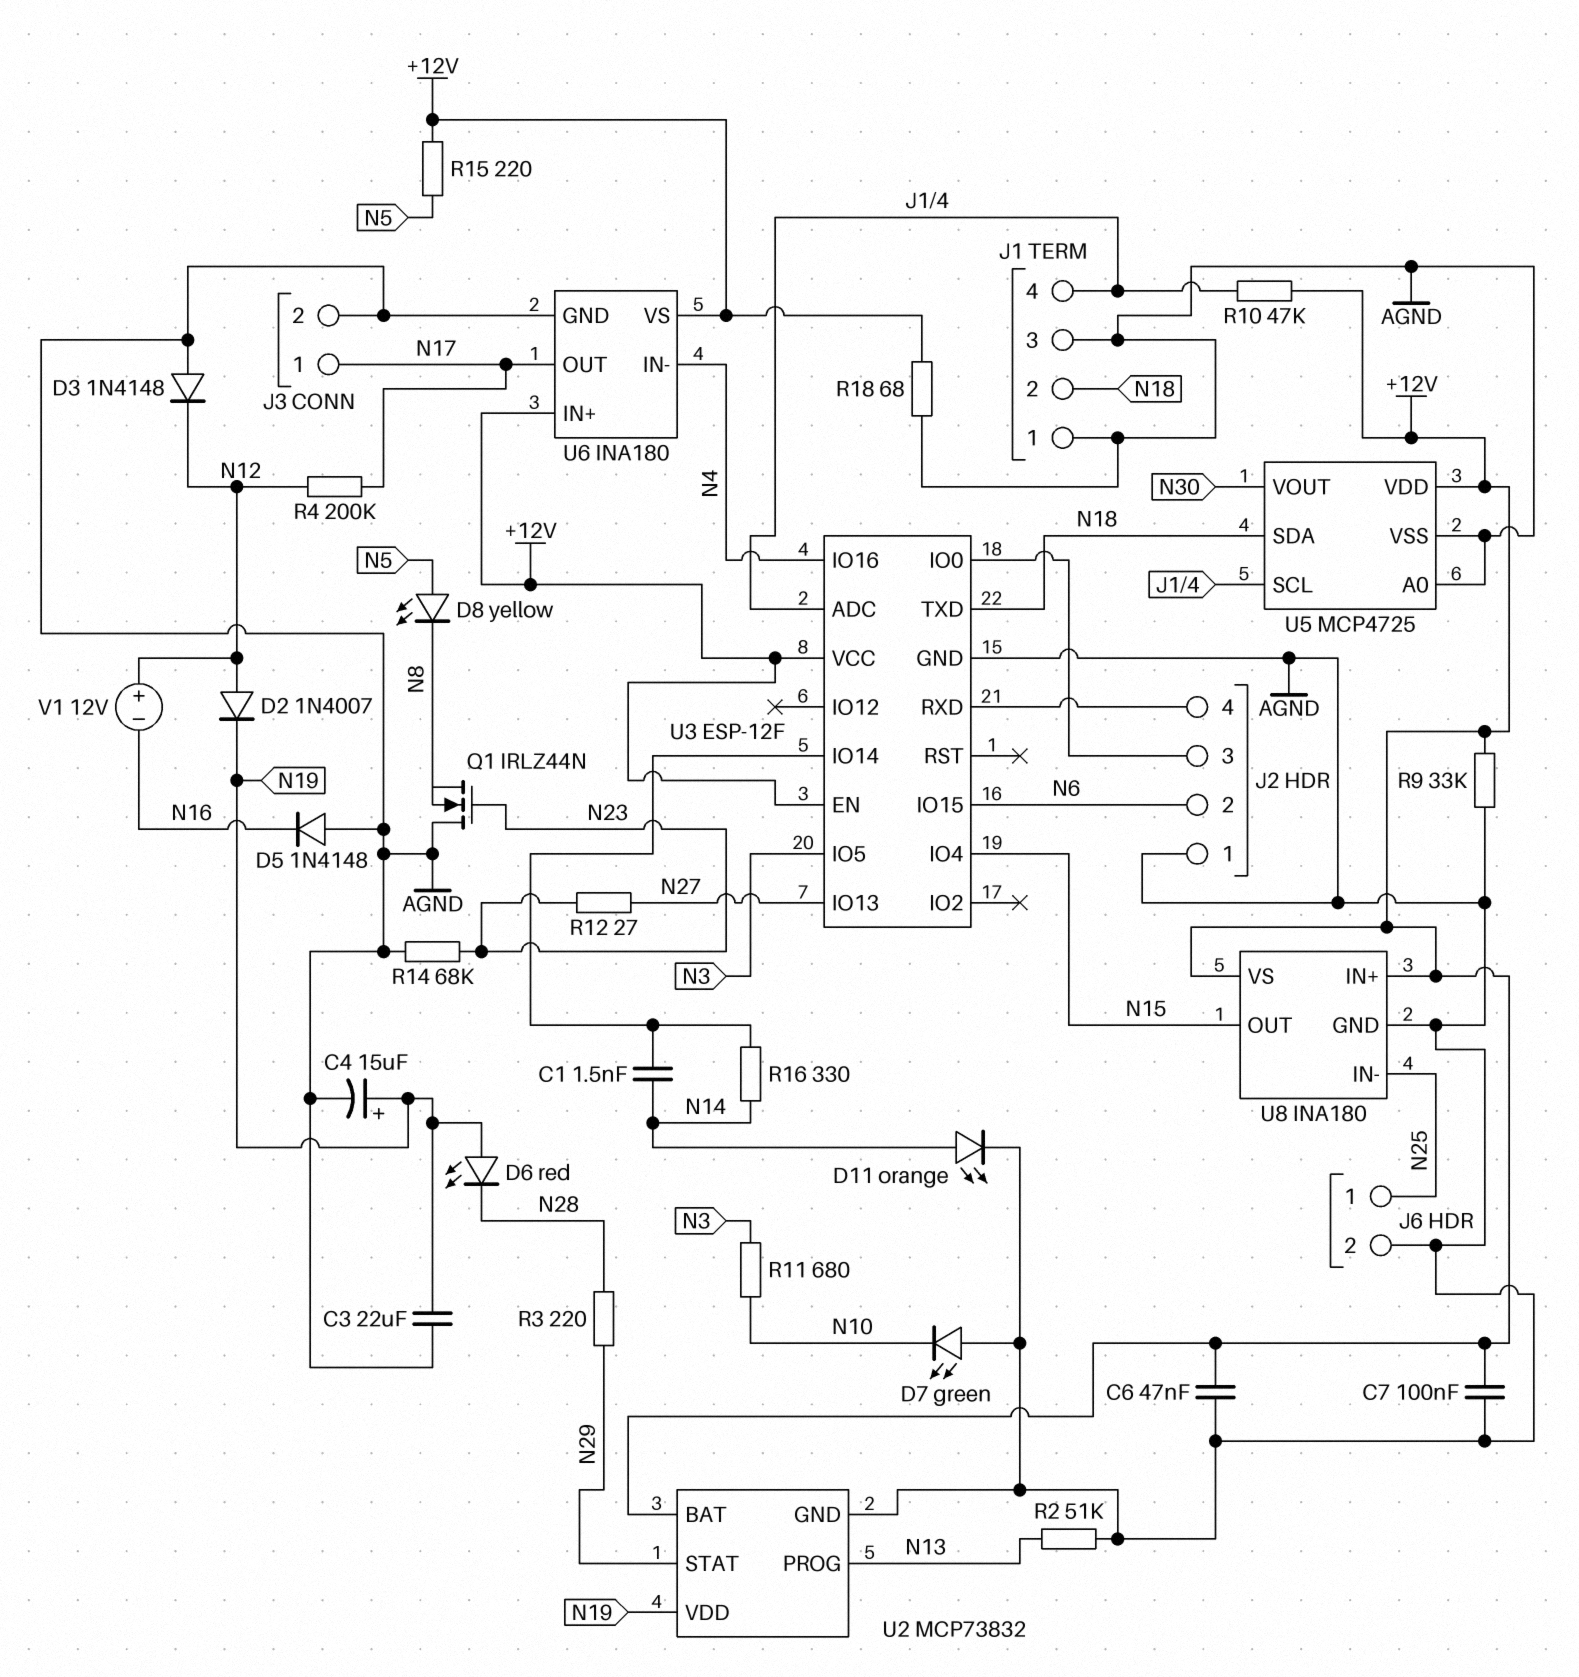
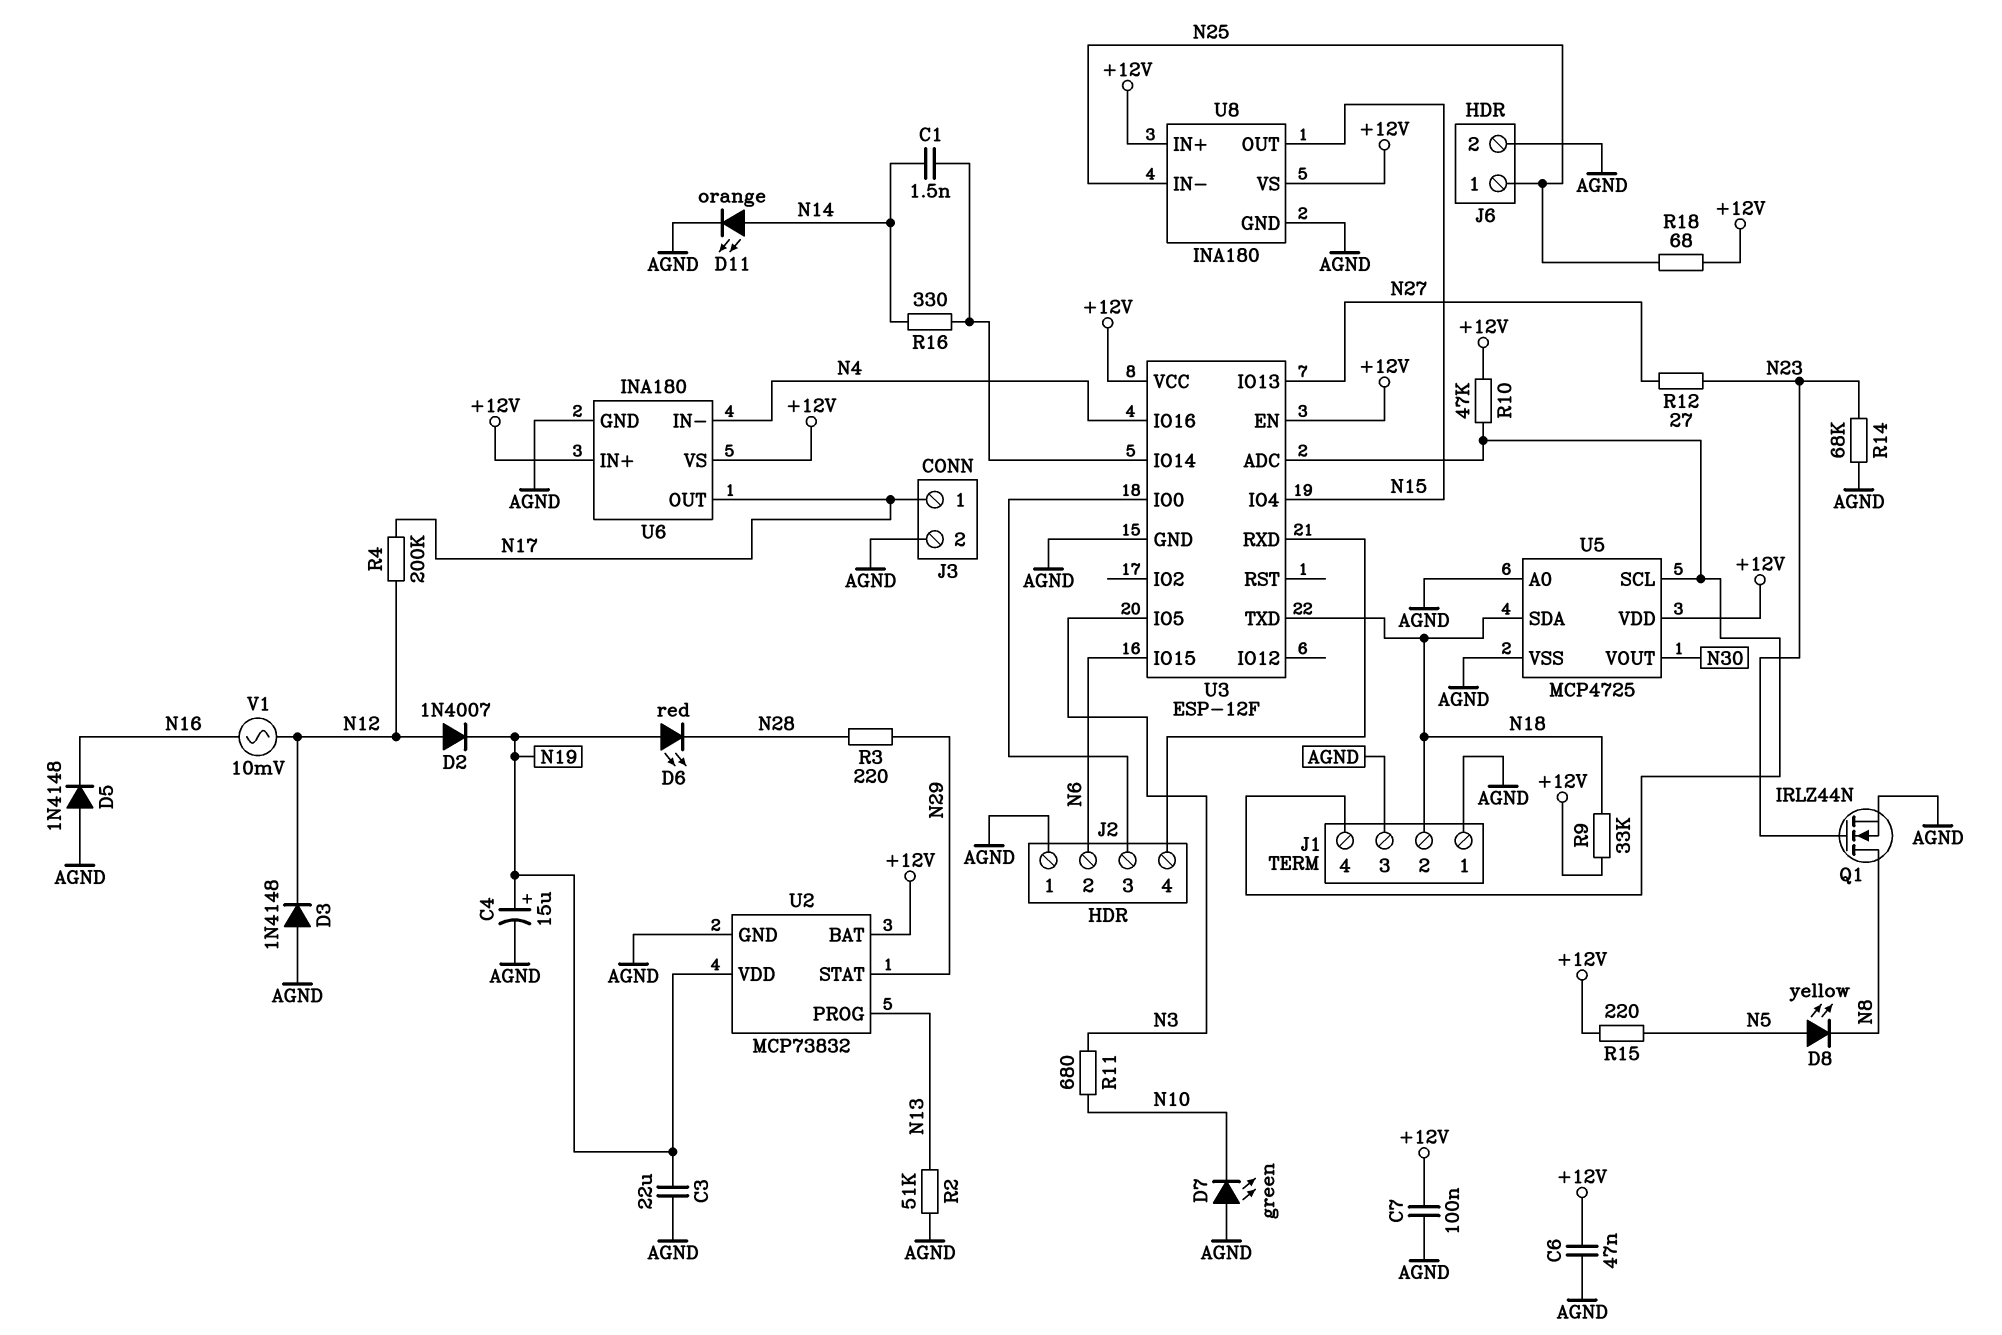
Q1: NMOS IRLZ44N (G N23, D AGND, S N8) -> NMOS IRLZ44N (G N23, D N8, S AGND)
R9: 33k (+12V, AGND) -> 33k (+12V, N18)
R18: 68 (+12V, AGND) -> 68 (+12V, N25)
V1: 12V (plus N12, minus N16) -> AC 10mV (N12, N16)

